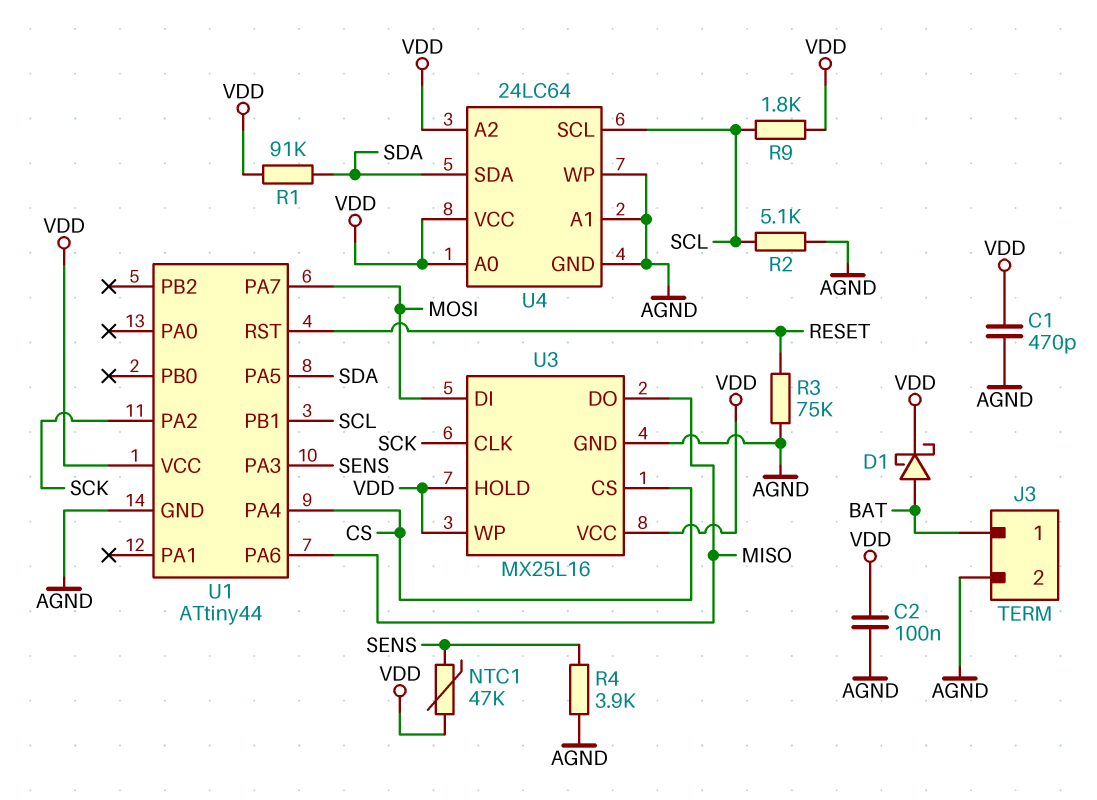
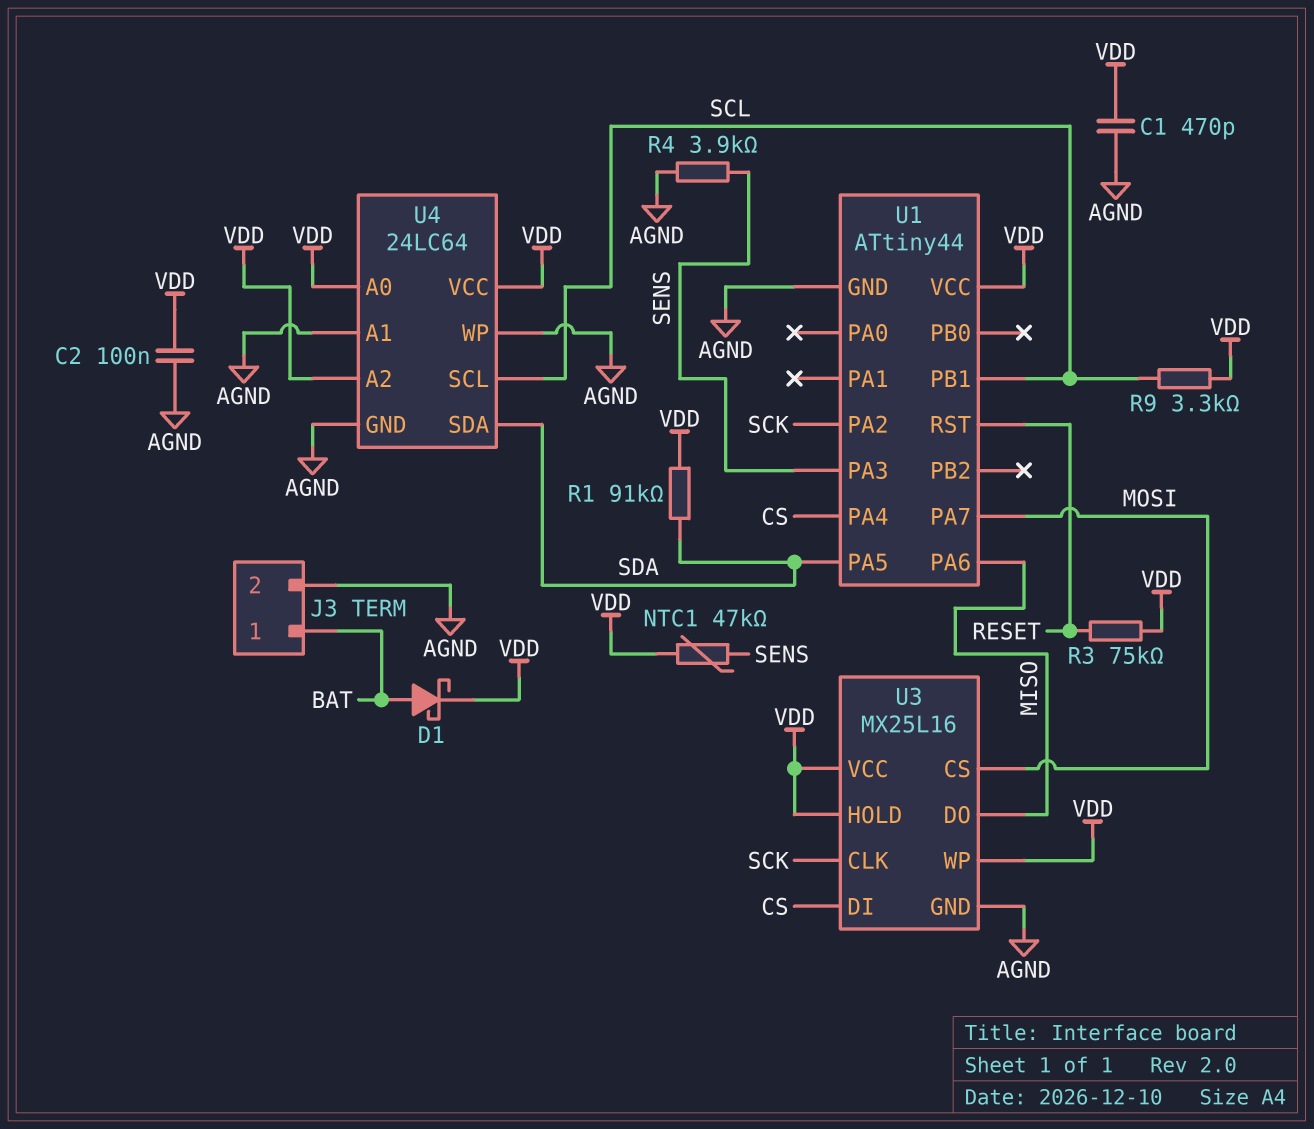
R2: 5.1k (AGND, SCL) -> none
R3: 75k (AGND, RESET) -> 75k (RESET, VDD)
R9: 1.8k (SCL, VDD) -> 3.3k (SCL, VDD)
U3 pin CS: CS -> MOSI
U3 pin DI: MOSI -> CS

